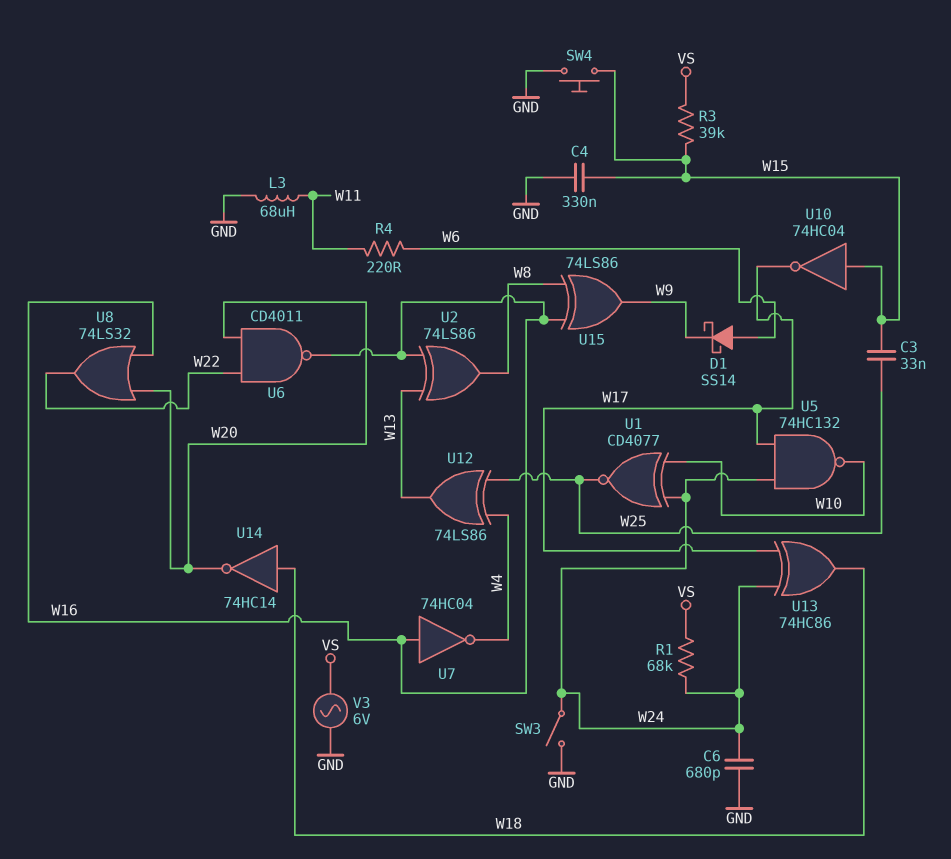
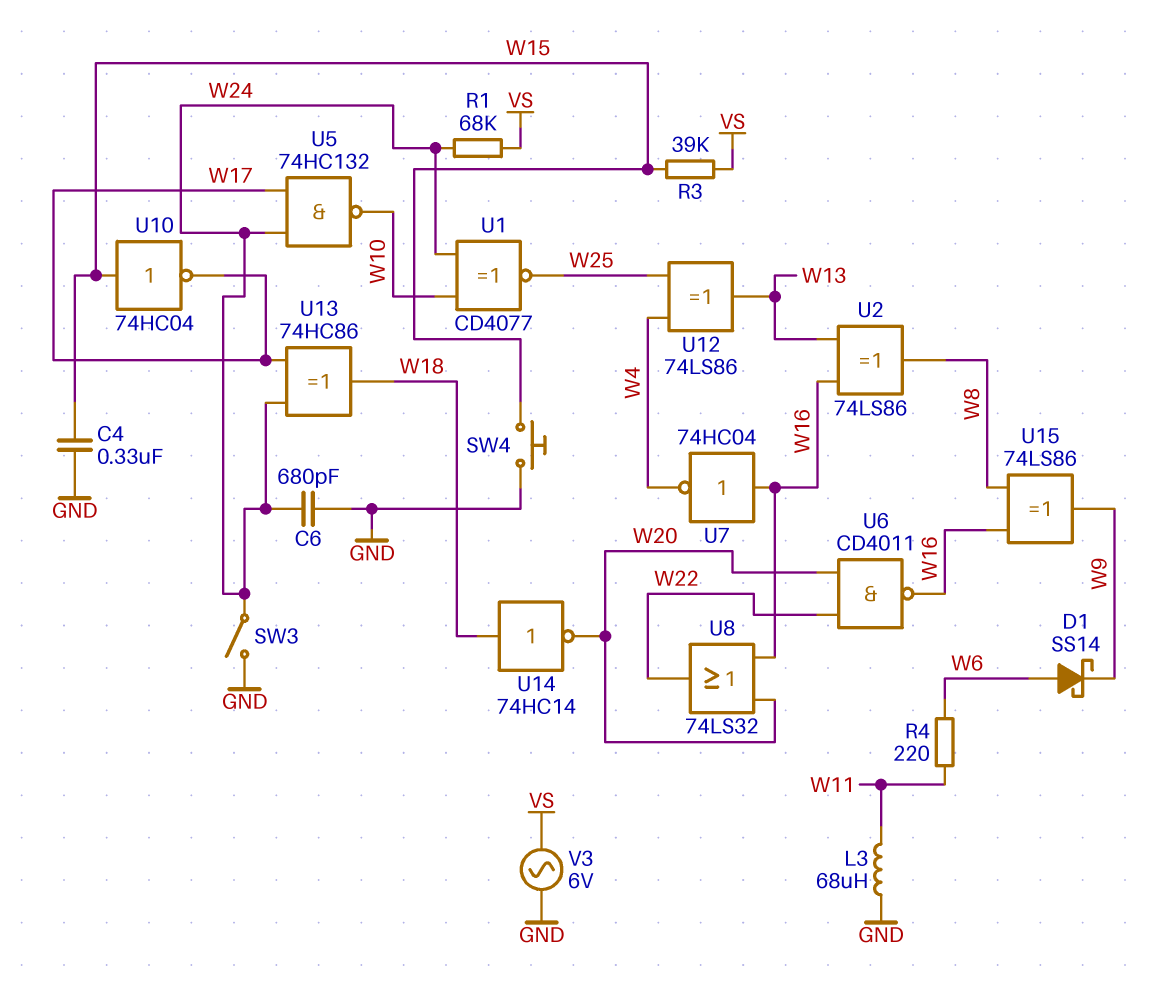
C3: 33nF (W15, W25) -> none

